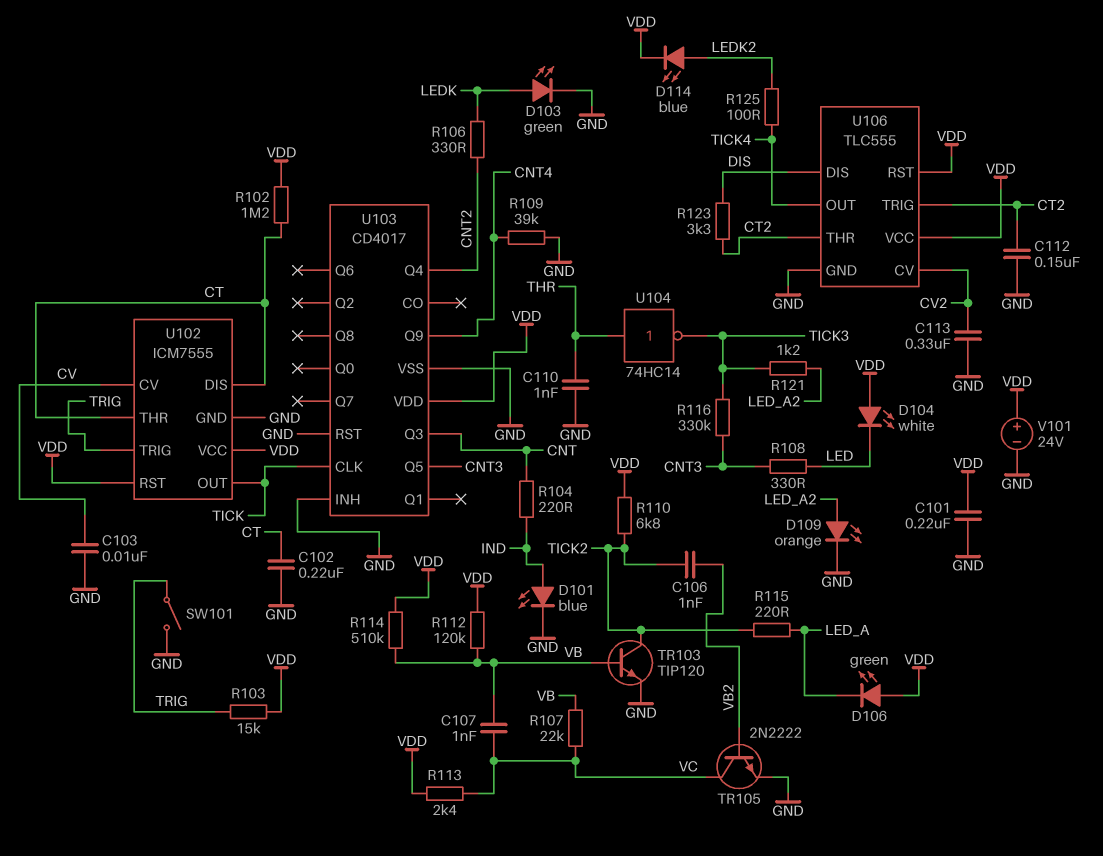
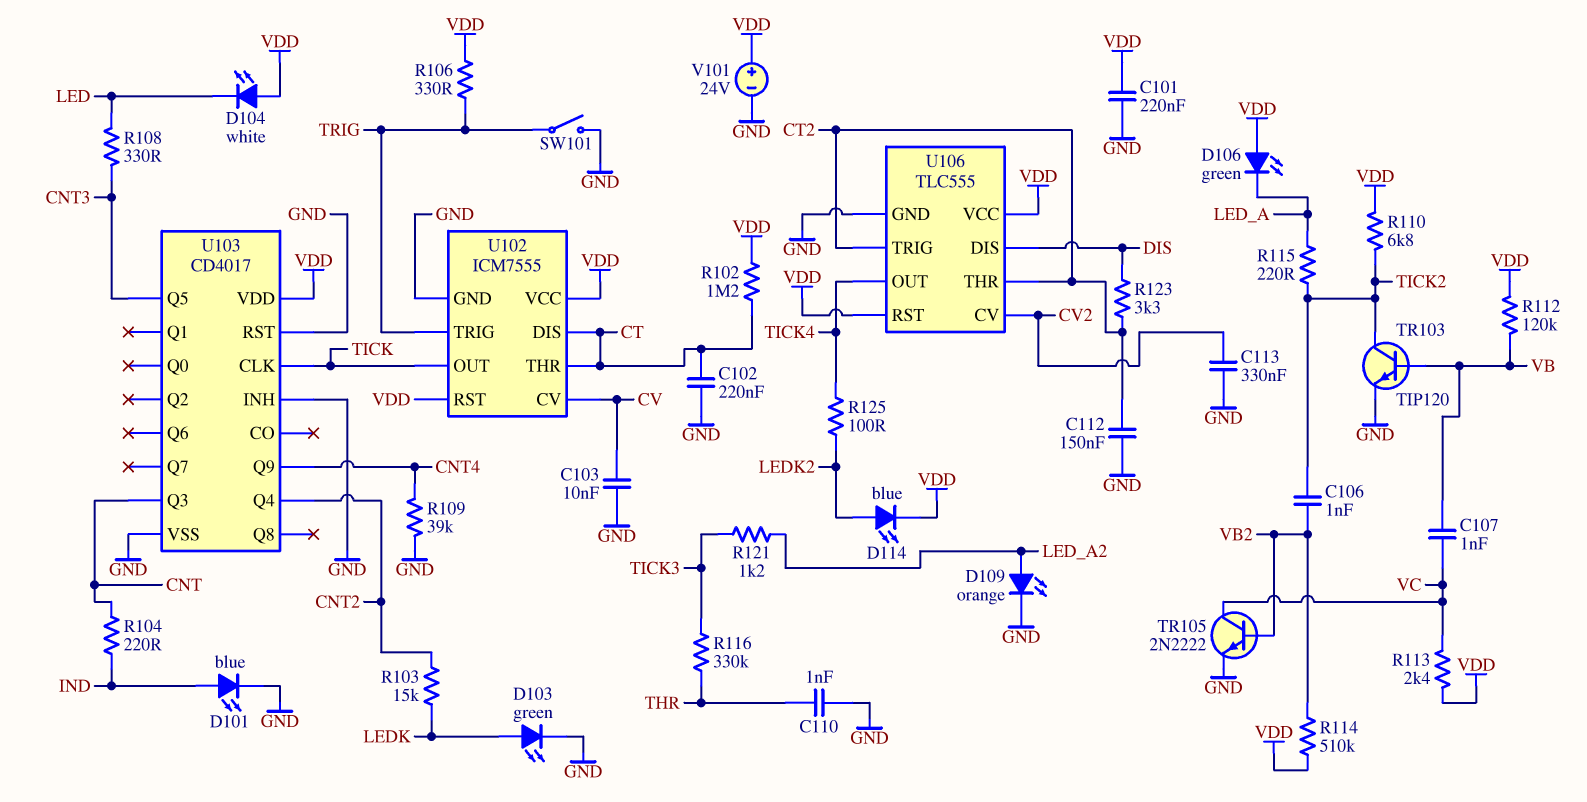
R103: 15k (TRIG, VDD) -> 15k (CNT2, LEDK)
R106: 330 (CNT2, LEDK) -> 330 (TRIG, VDD)
R107: 22k (VB, VC) -> none
R114: 510k (VB, VDD) -> 510k (VB2, VDD)
R116: 330k (CNT3, TICK3) -> 330k (THR, TICK3)
U104: NOT 74HC14 (in THR, out TICK3) -> none

